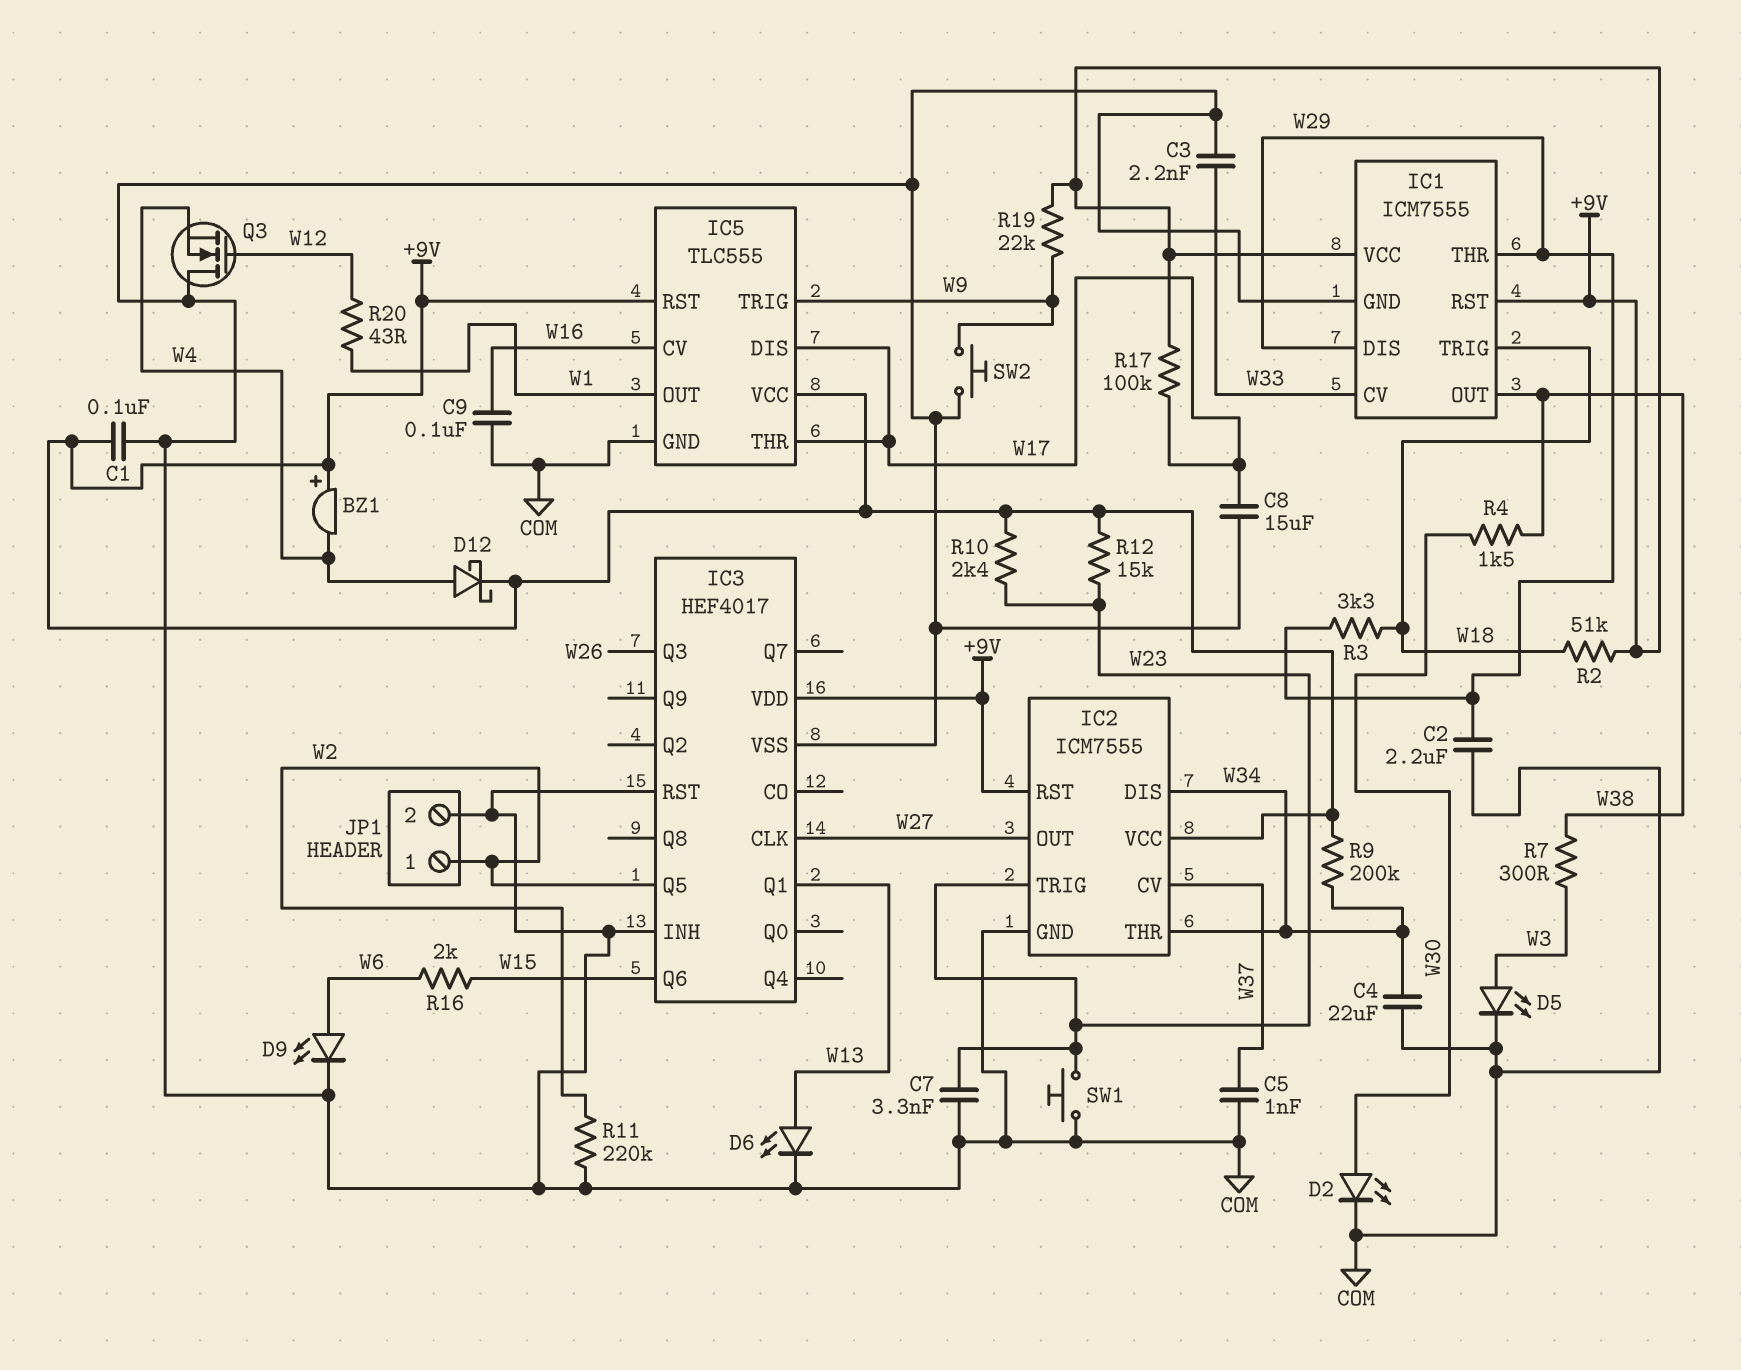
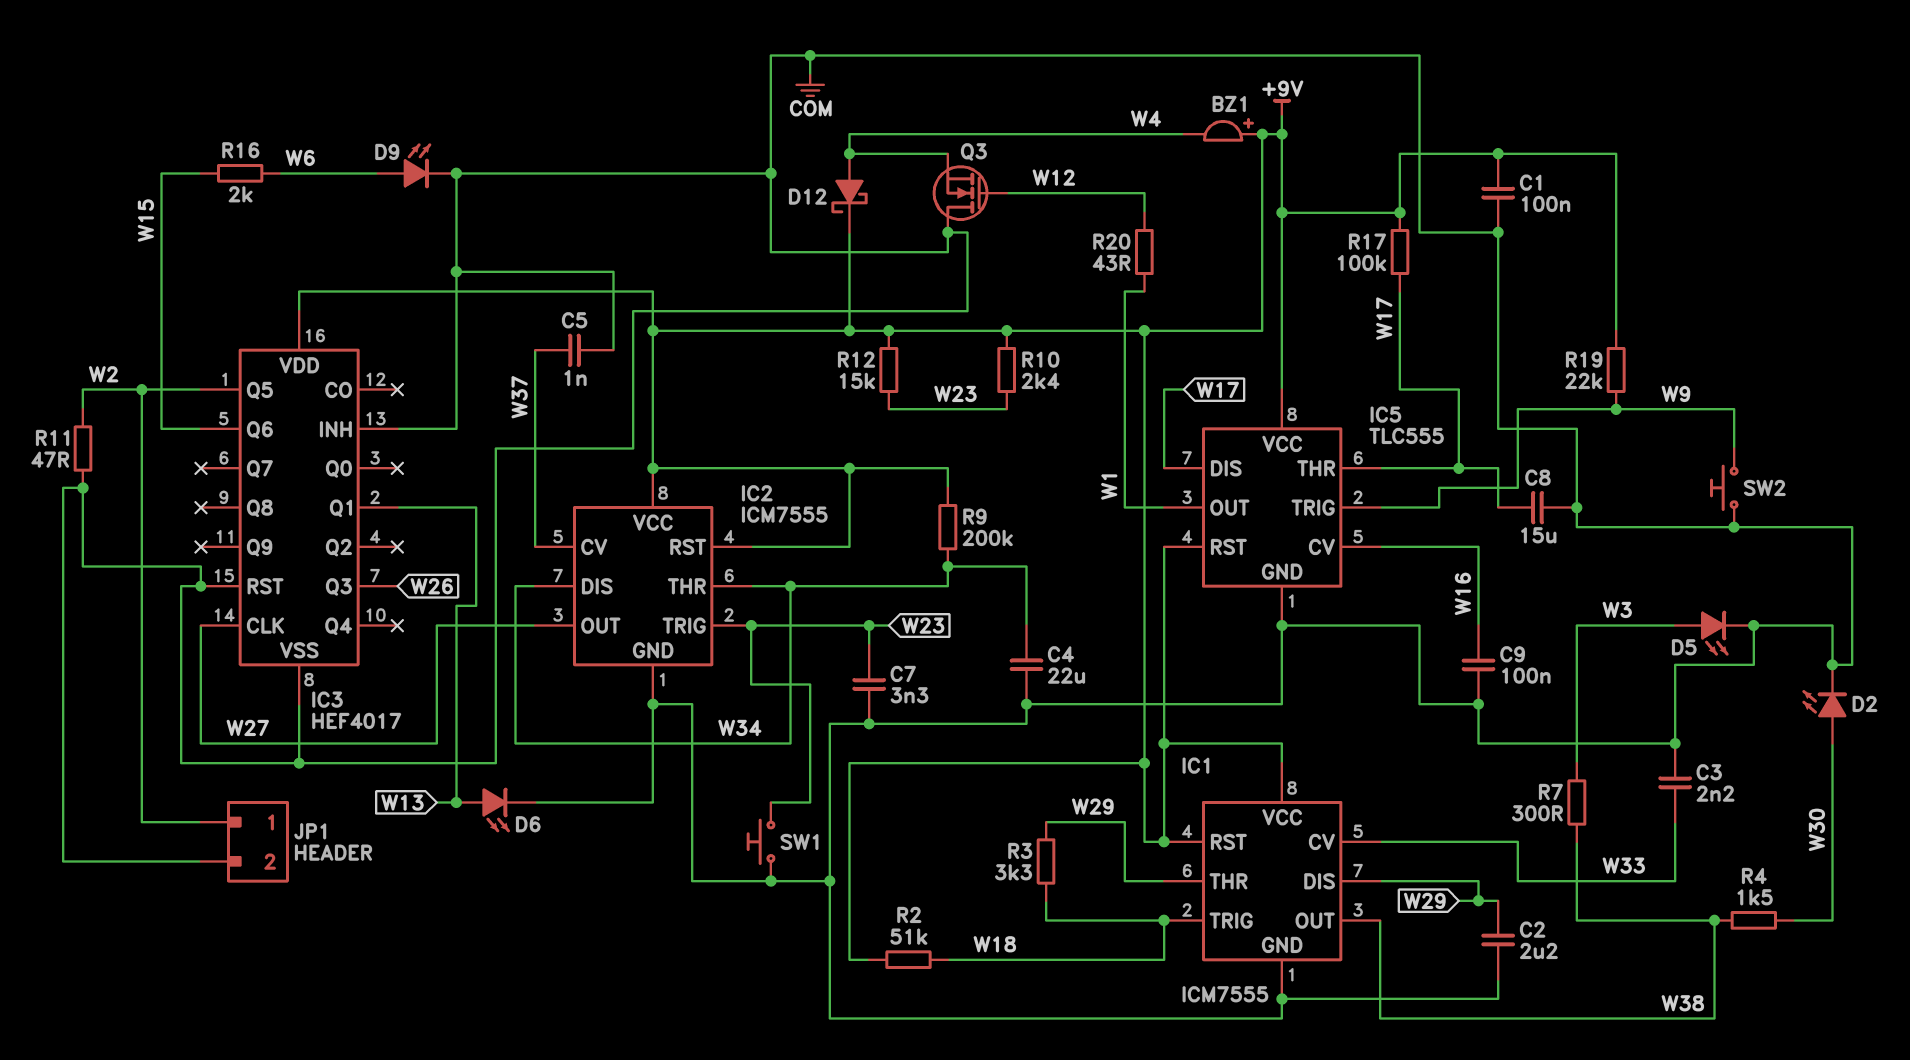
R11: 220k (COM, W2) -> 47 (COM, W2)

